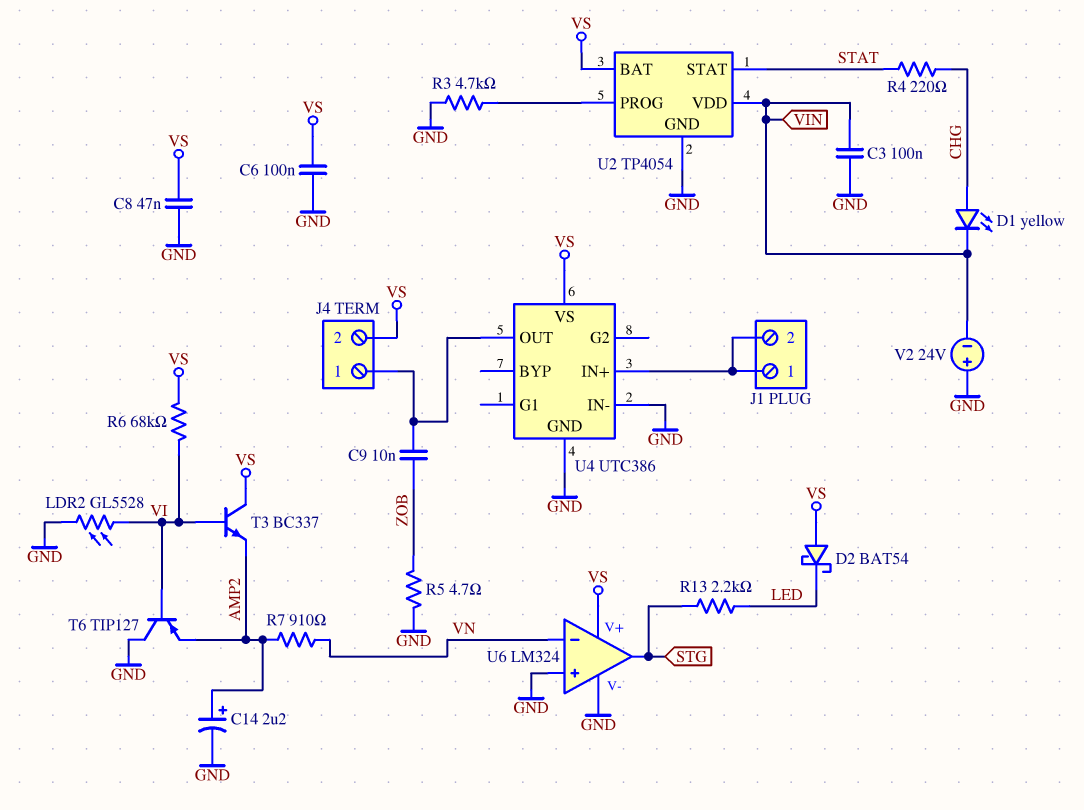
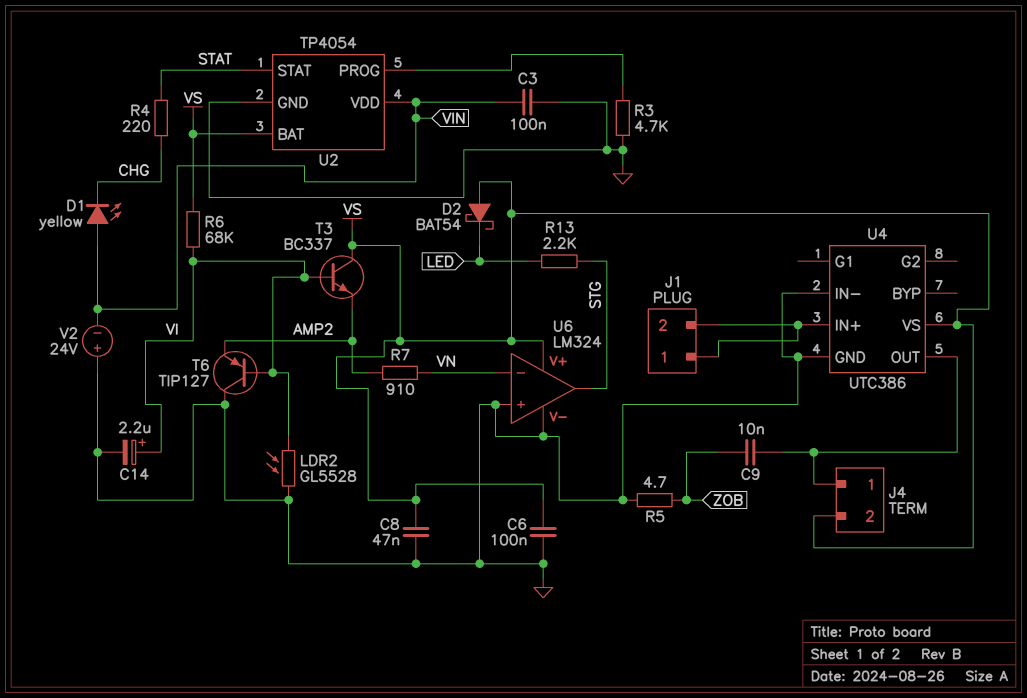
C14: 2.2uF (plus AMP2, minus GND) -> 2.2uF (plus VI, minus GND)
D1: LED yellow (A CHG, K VIN) -> LED yellow (A VIN, K CHG)

